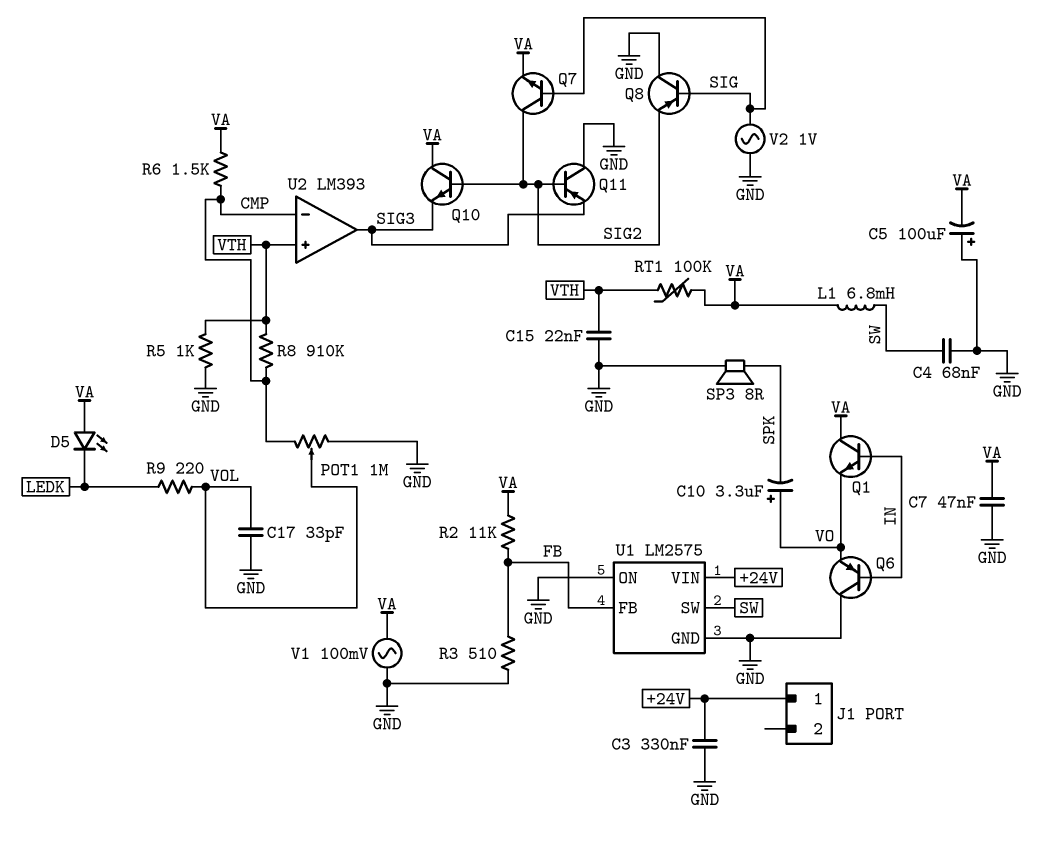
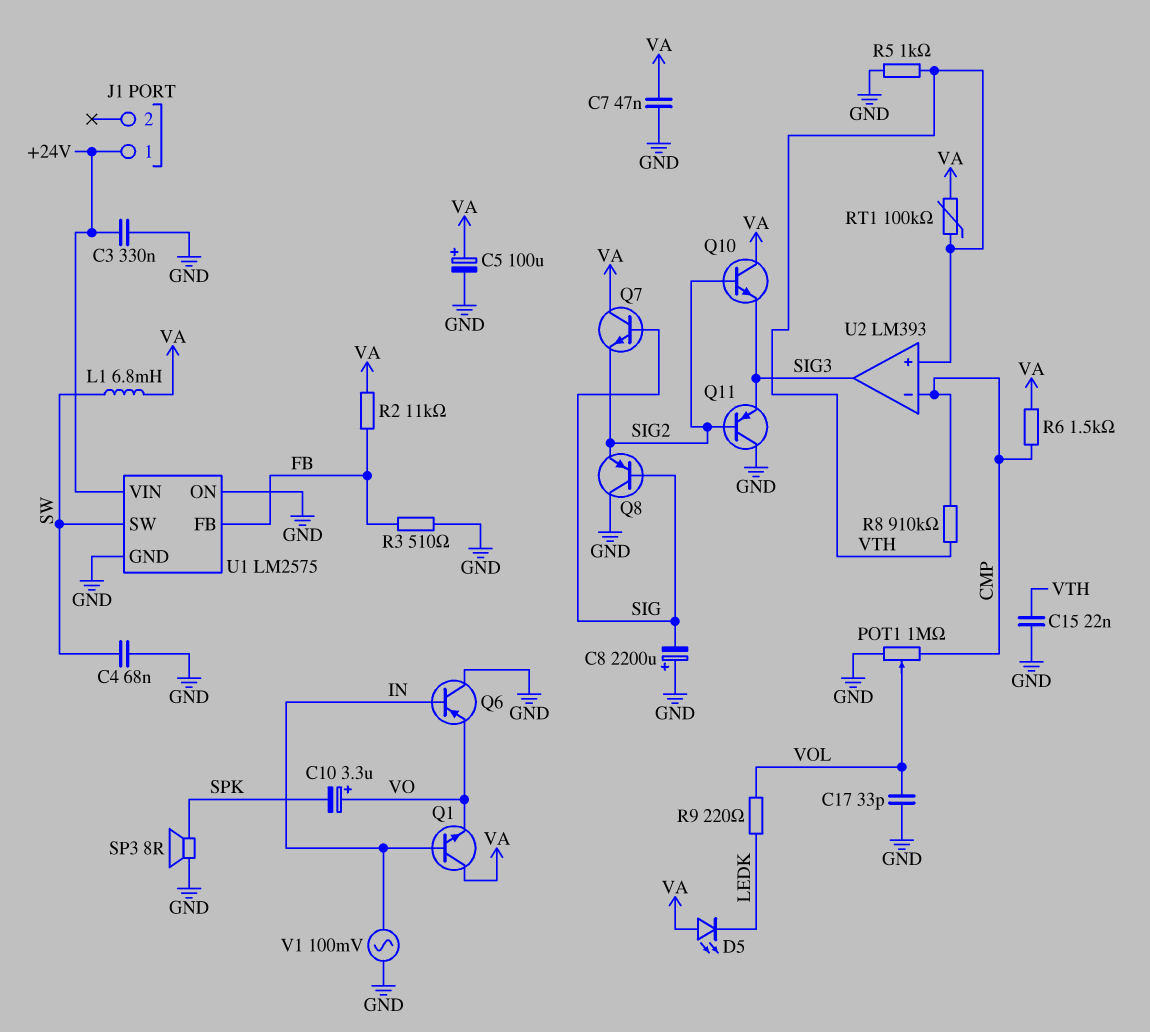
C5: 100uF (plus GND, minus VA) -> 100uF (plus VA, minus GND)
C8: none -> 2200uF (plus GND, minus SIG)
Q7: NPN (B SIG, C SIG2, E VA) -> NPN (B SIG, C VA, E SIG2)
V1: AC 100mV (GND, VA) -> AC 100mV (GND, IN)
V2: AC 1V (GND, SIG) -> none

